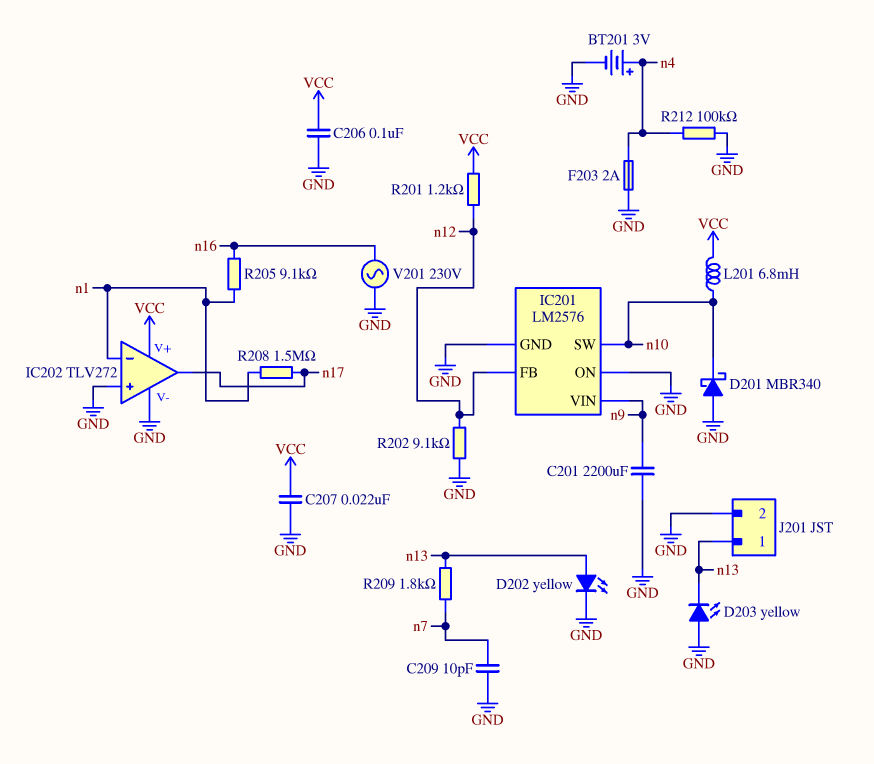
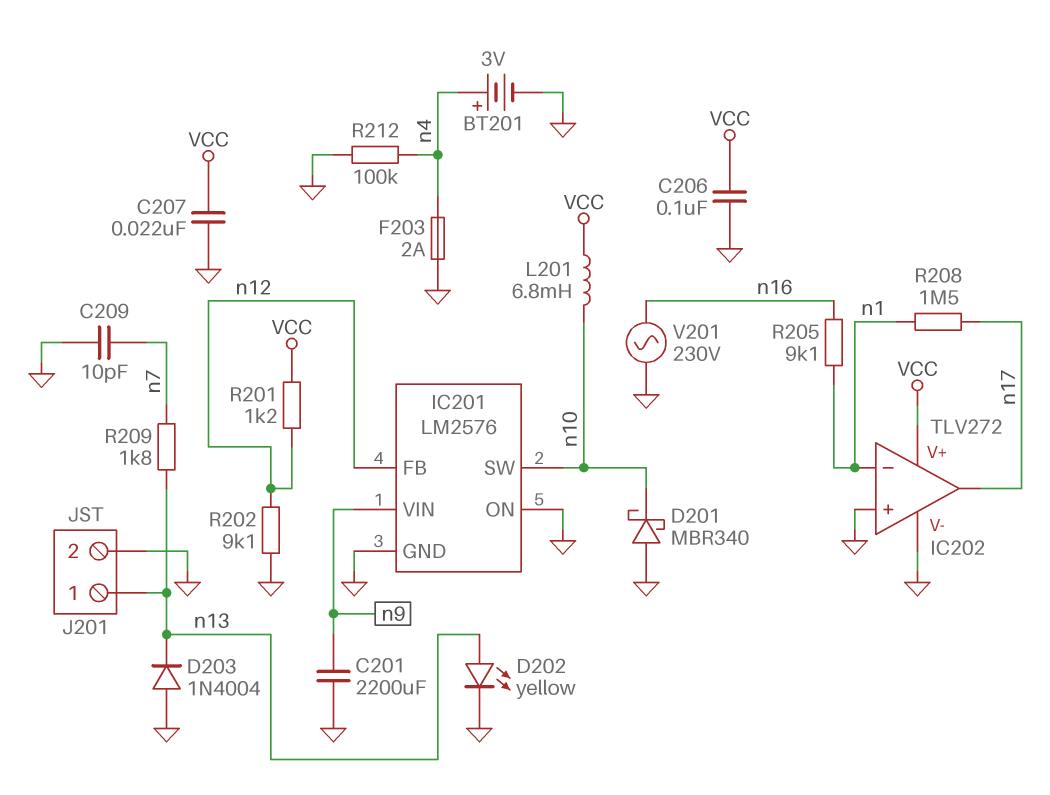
D203: LED yellow (A GND, K n13) -> diode 1N4004 (A GND, K n13)

